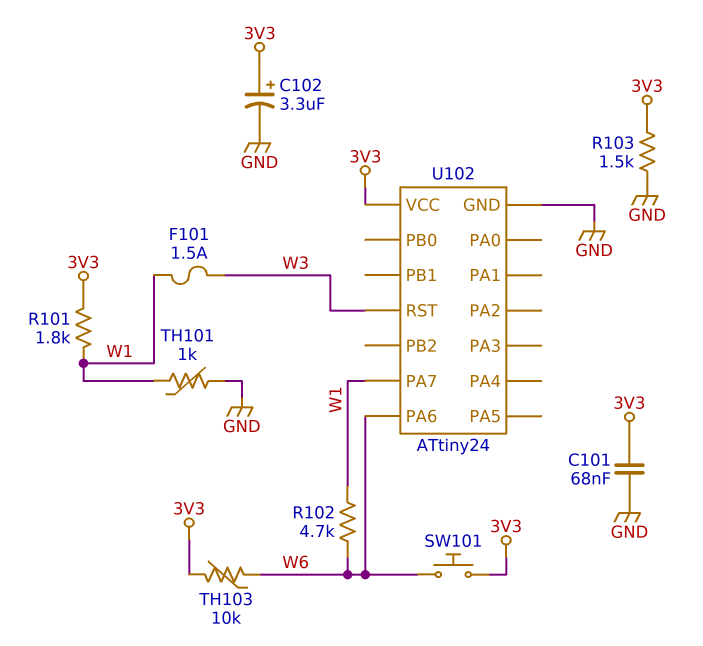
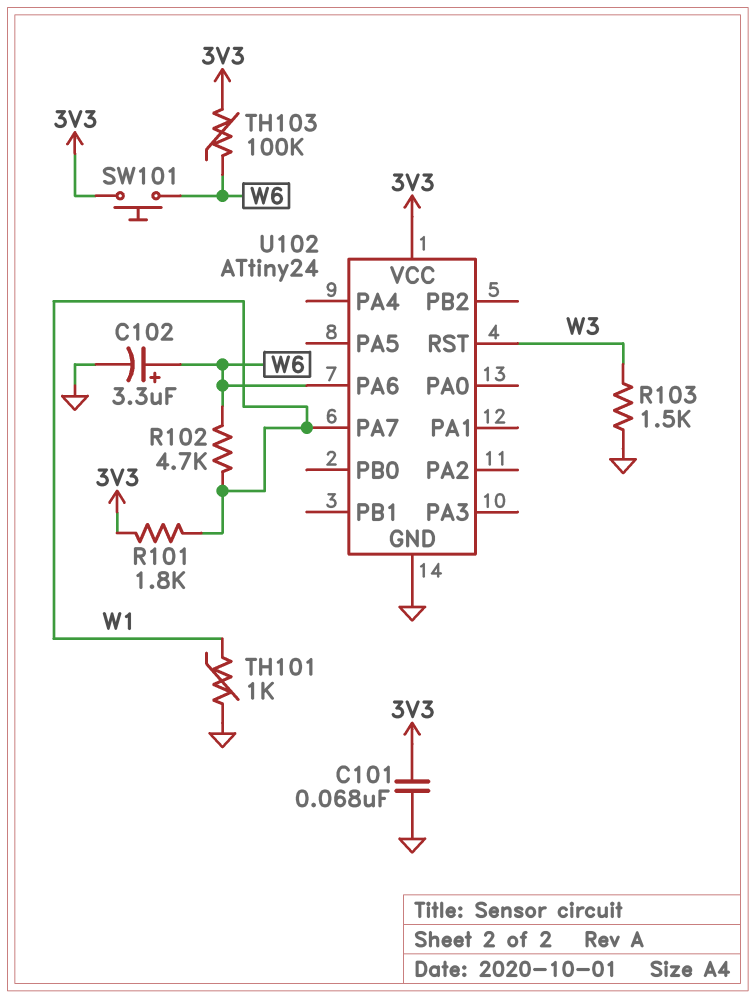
C102: 3.3uF (plus 3V3, minus GND) -> 3.3uF (plus W6, minus GND)
F101: 1.5A (W1, W3) -> none
R103: 1.5k (3V3, GND) -> 1.5k (GND, W3)
TH103: 10k (3V3, W6) -> 100k (3V3, W6)

